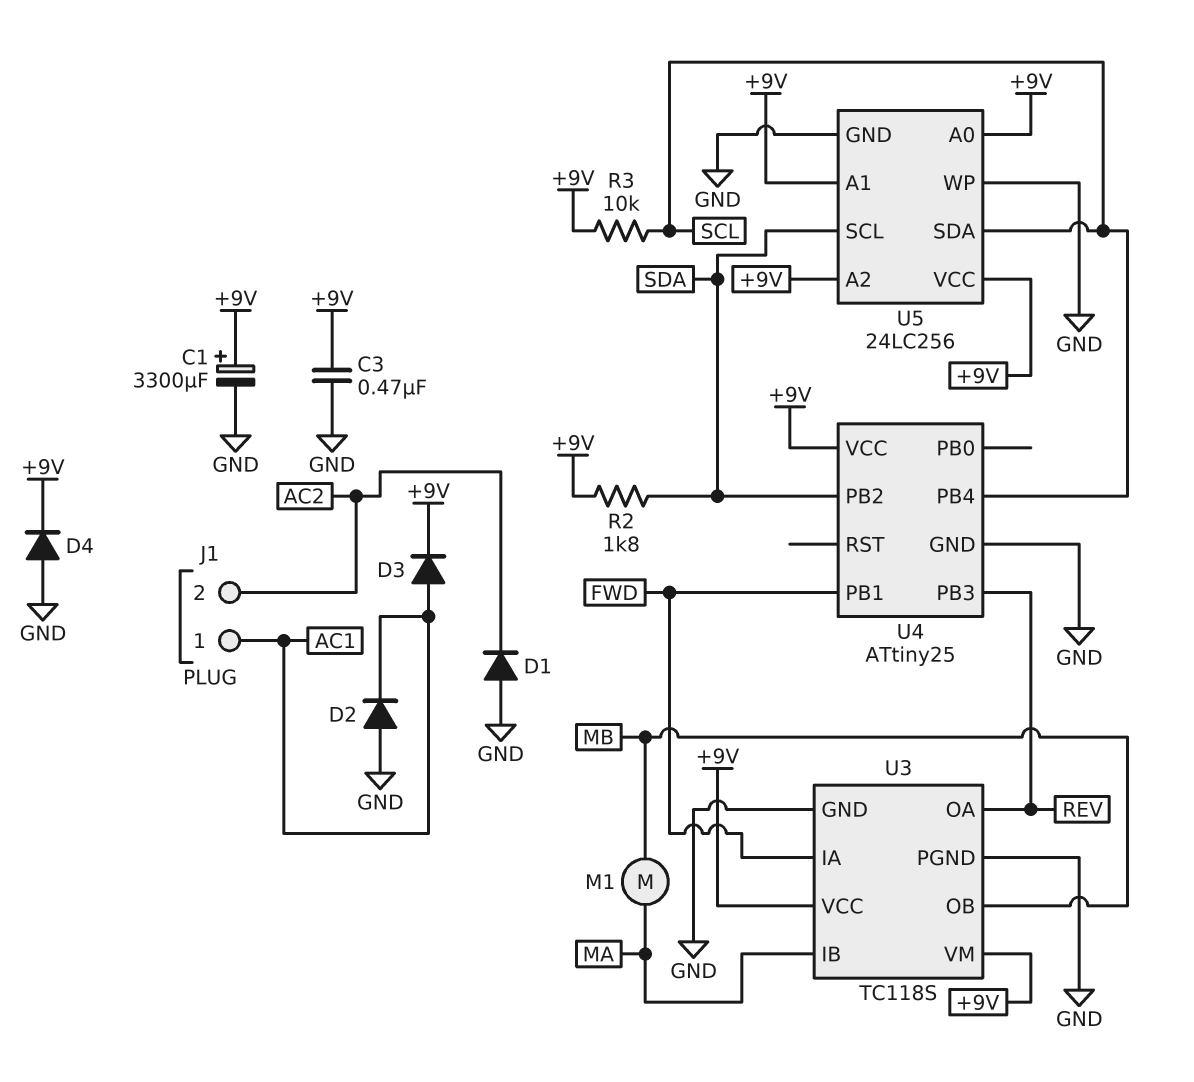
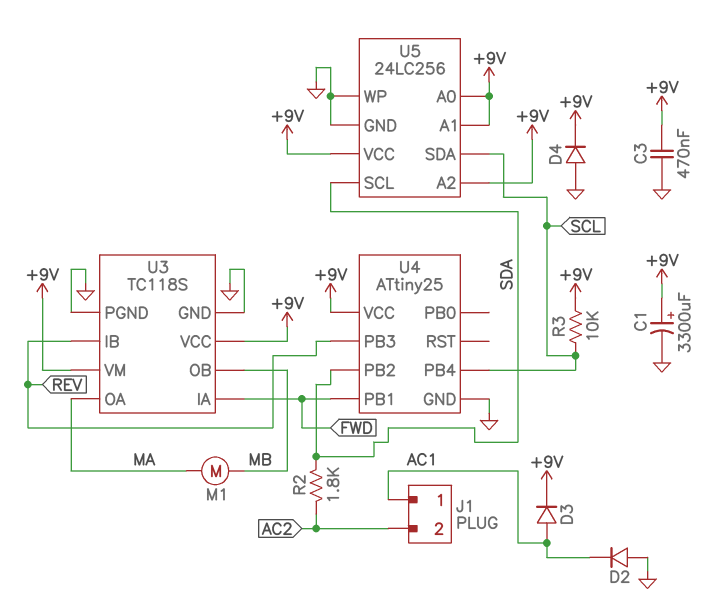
D1: diode (A GND, K AC2) -> none
R2: 1.8k (+9V, SDA) -> 1.8k (AC2, SDA)
U3 pin IB: MA -> REV
U3 pin OA: REV -> MA

